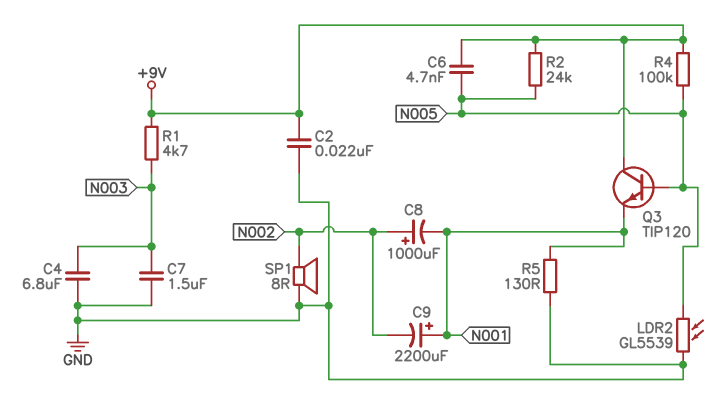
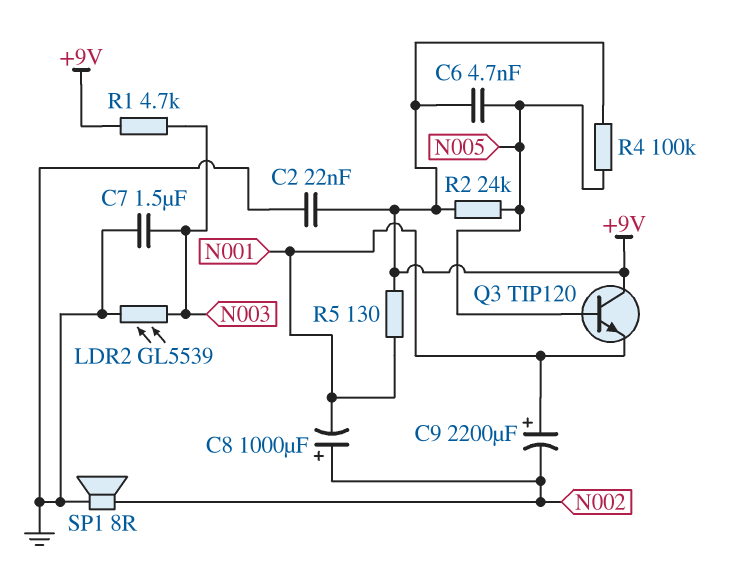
C4: 6.8uF (GND, N003) -> none
LDR2: GL5539 (GND, N005) -> GL5539 (GND, N003)
R5: 130 (GND, N001) -> 130 (+9V, N001)

